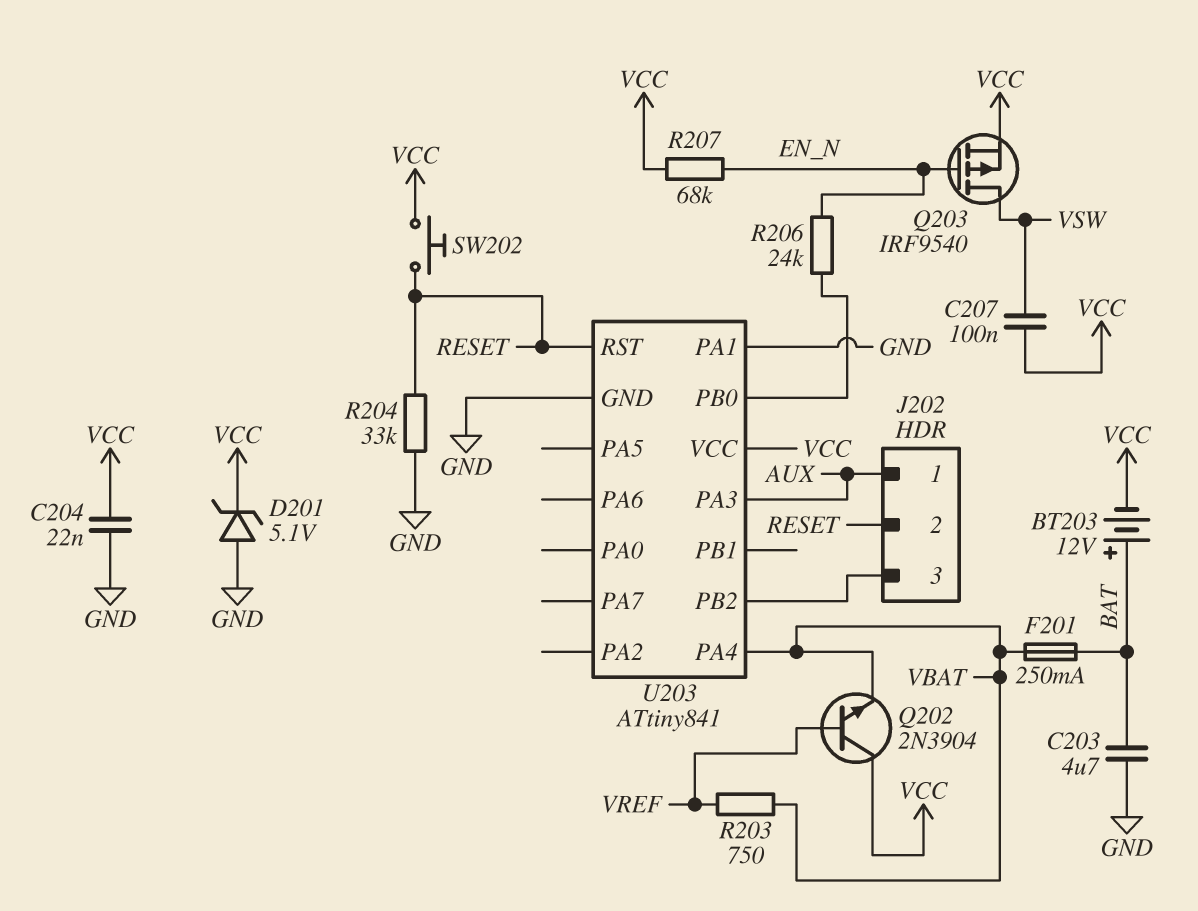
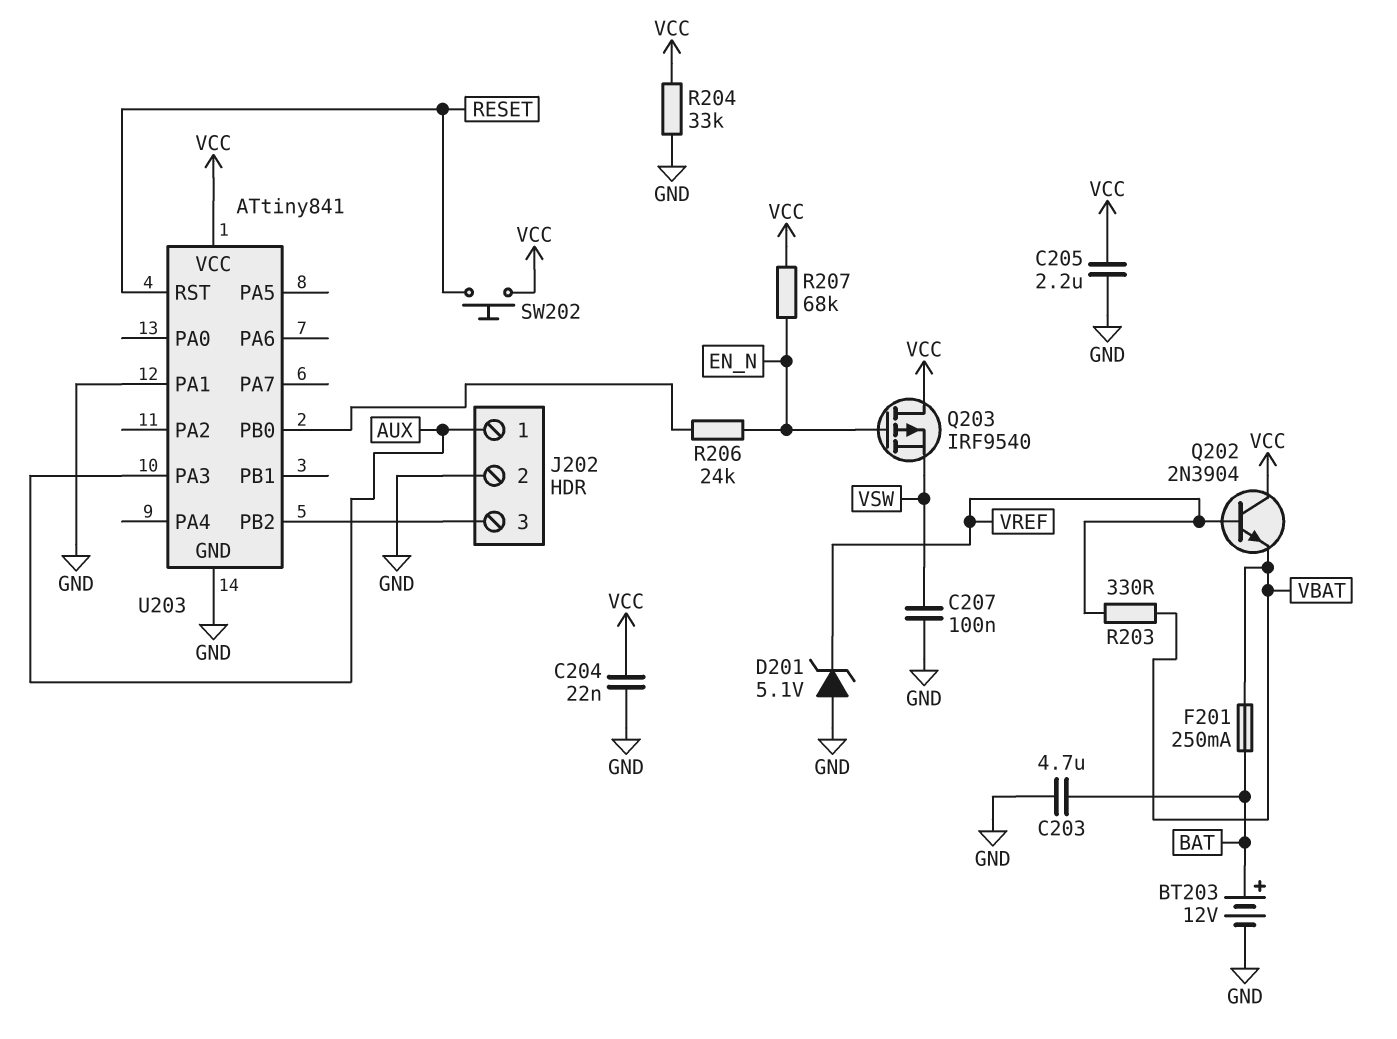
BT203: 12V (plus BAT, minus VCC) -> 12V (plus BAT, minus GND)
C205: none -> 2.2uF (GND, VCC)
C207: 100nF (VCC, VSW) -> 100nF (GND, VSW)
D201: zener 5.1V (A GND, K VCC) -> zener 5.1V (A GND, K VREF)
J202 pin 2: RESET -> GND
Q203: PMOS IRF9540 (G EN_N, D VSW, S VCC) -> PMOS IRF9540 (G EN_N, D VCC, S VSW)
R203: 750 (VBAT, VREF) -> 330 (VBAT, VREF)
R204: 33k (GND, RESET) -> 33k (GND, VCC)
U203 pin PA4: VBAT -> none

